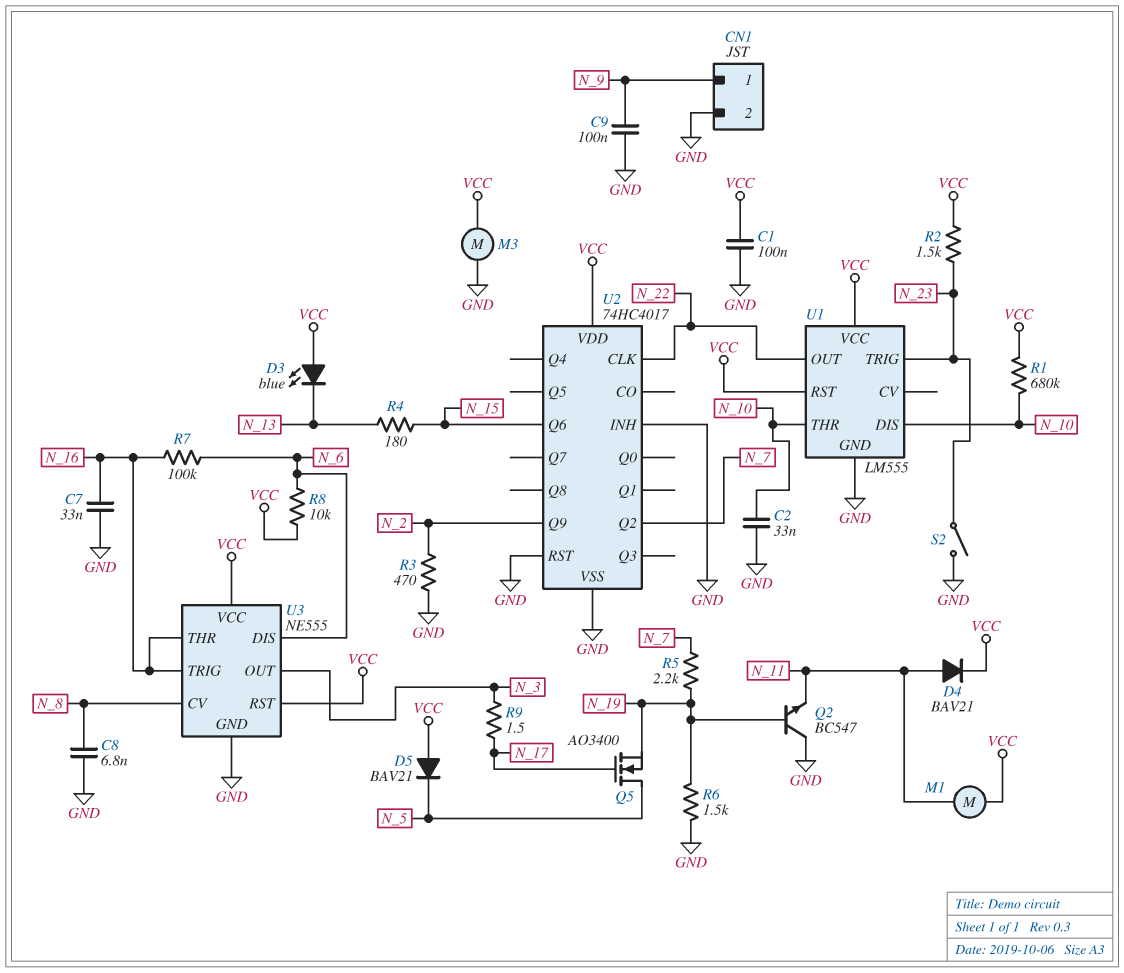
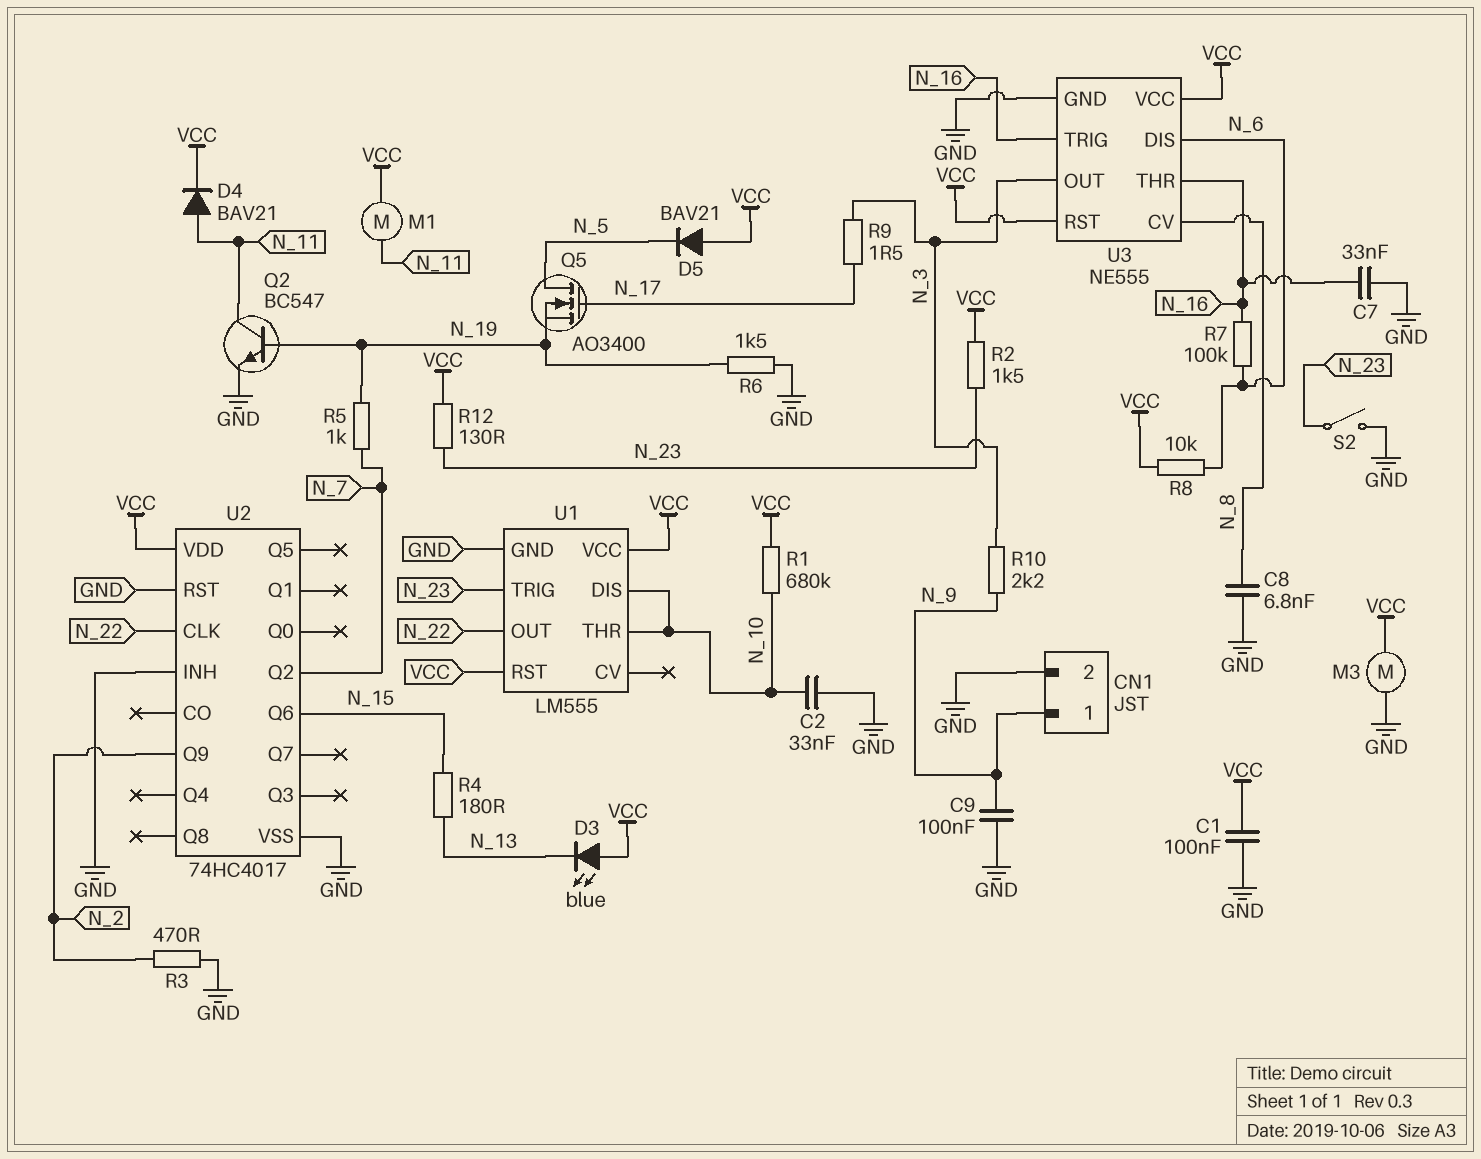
Q2: NPN BC547 (B N_19, C GND, E N_11) -> NPN BC547 (B N_19, C N_11, E GND)
R5: 2.2k (N_7, N_19) -> 1k (N_7, N_19)
R10: none -> 2.2k (N_3, N_9)
R12: none -> 130 (N_23, VCC)

